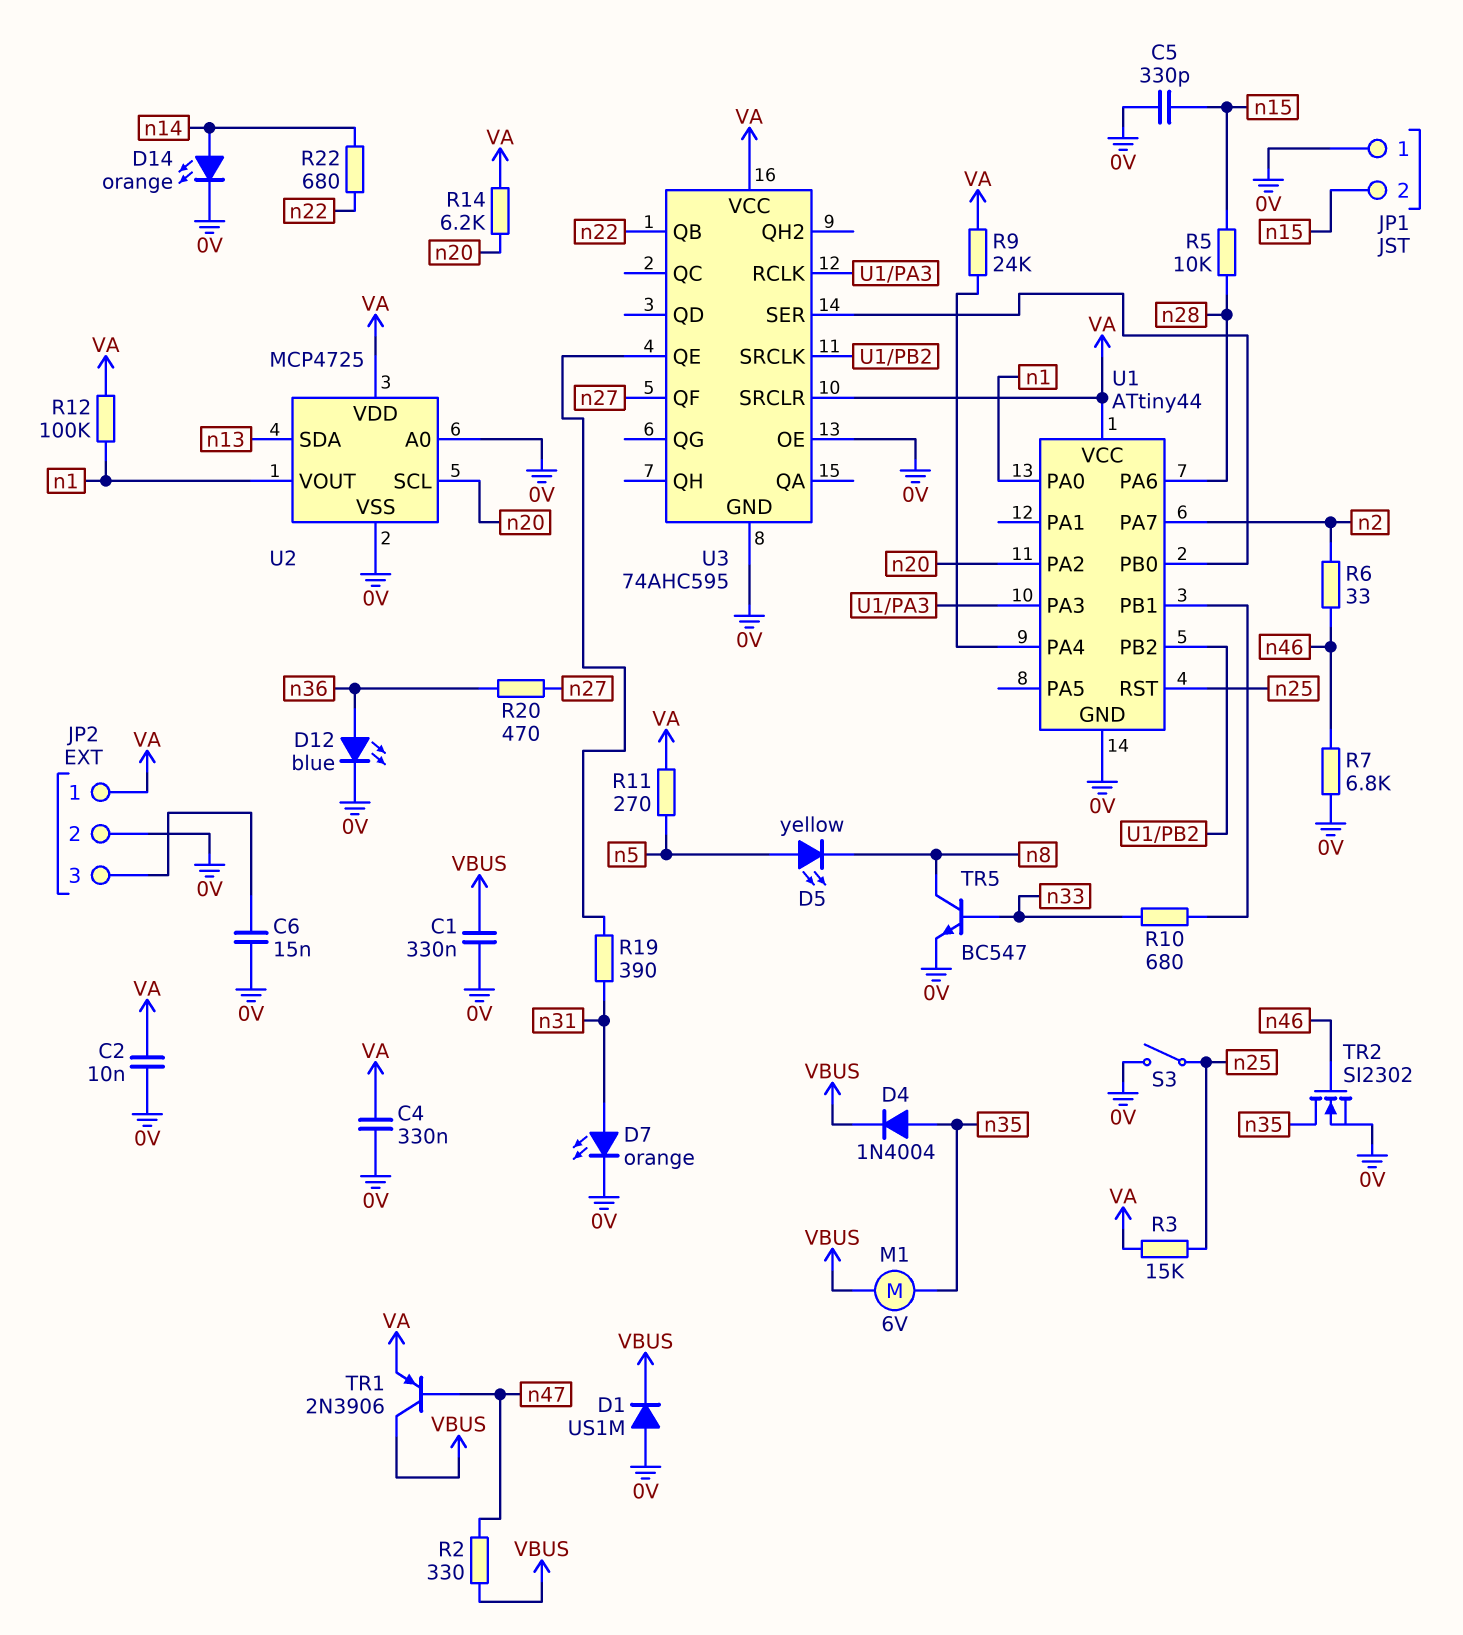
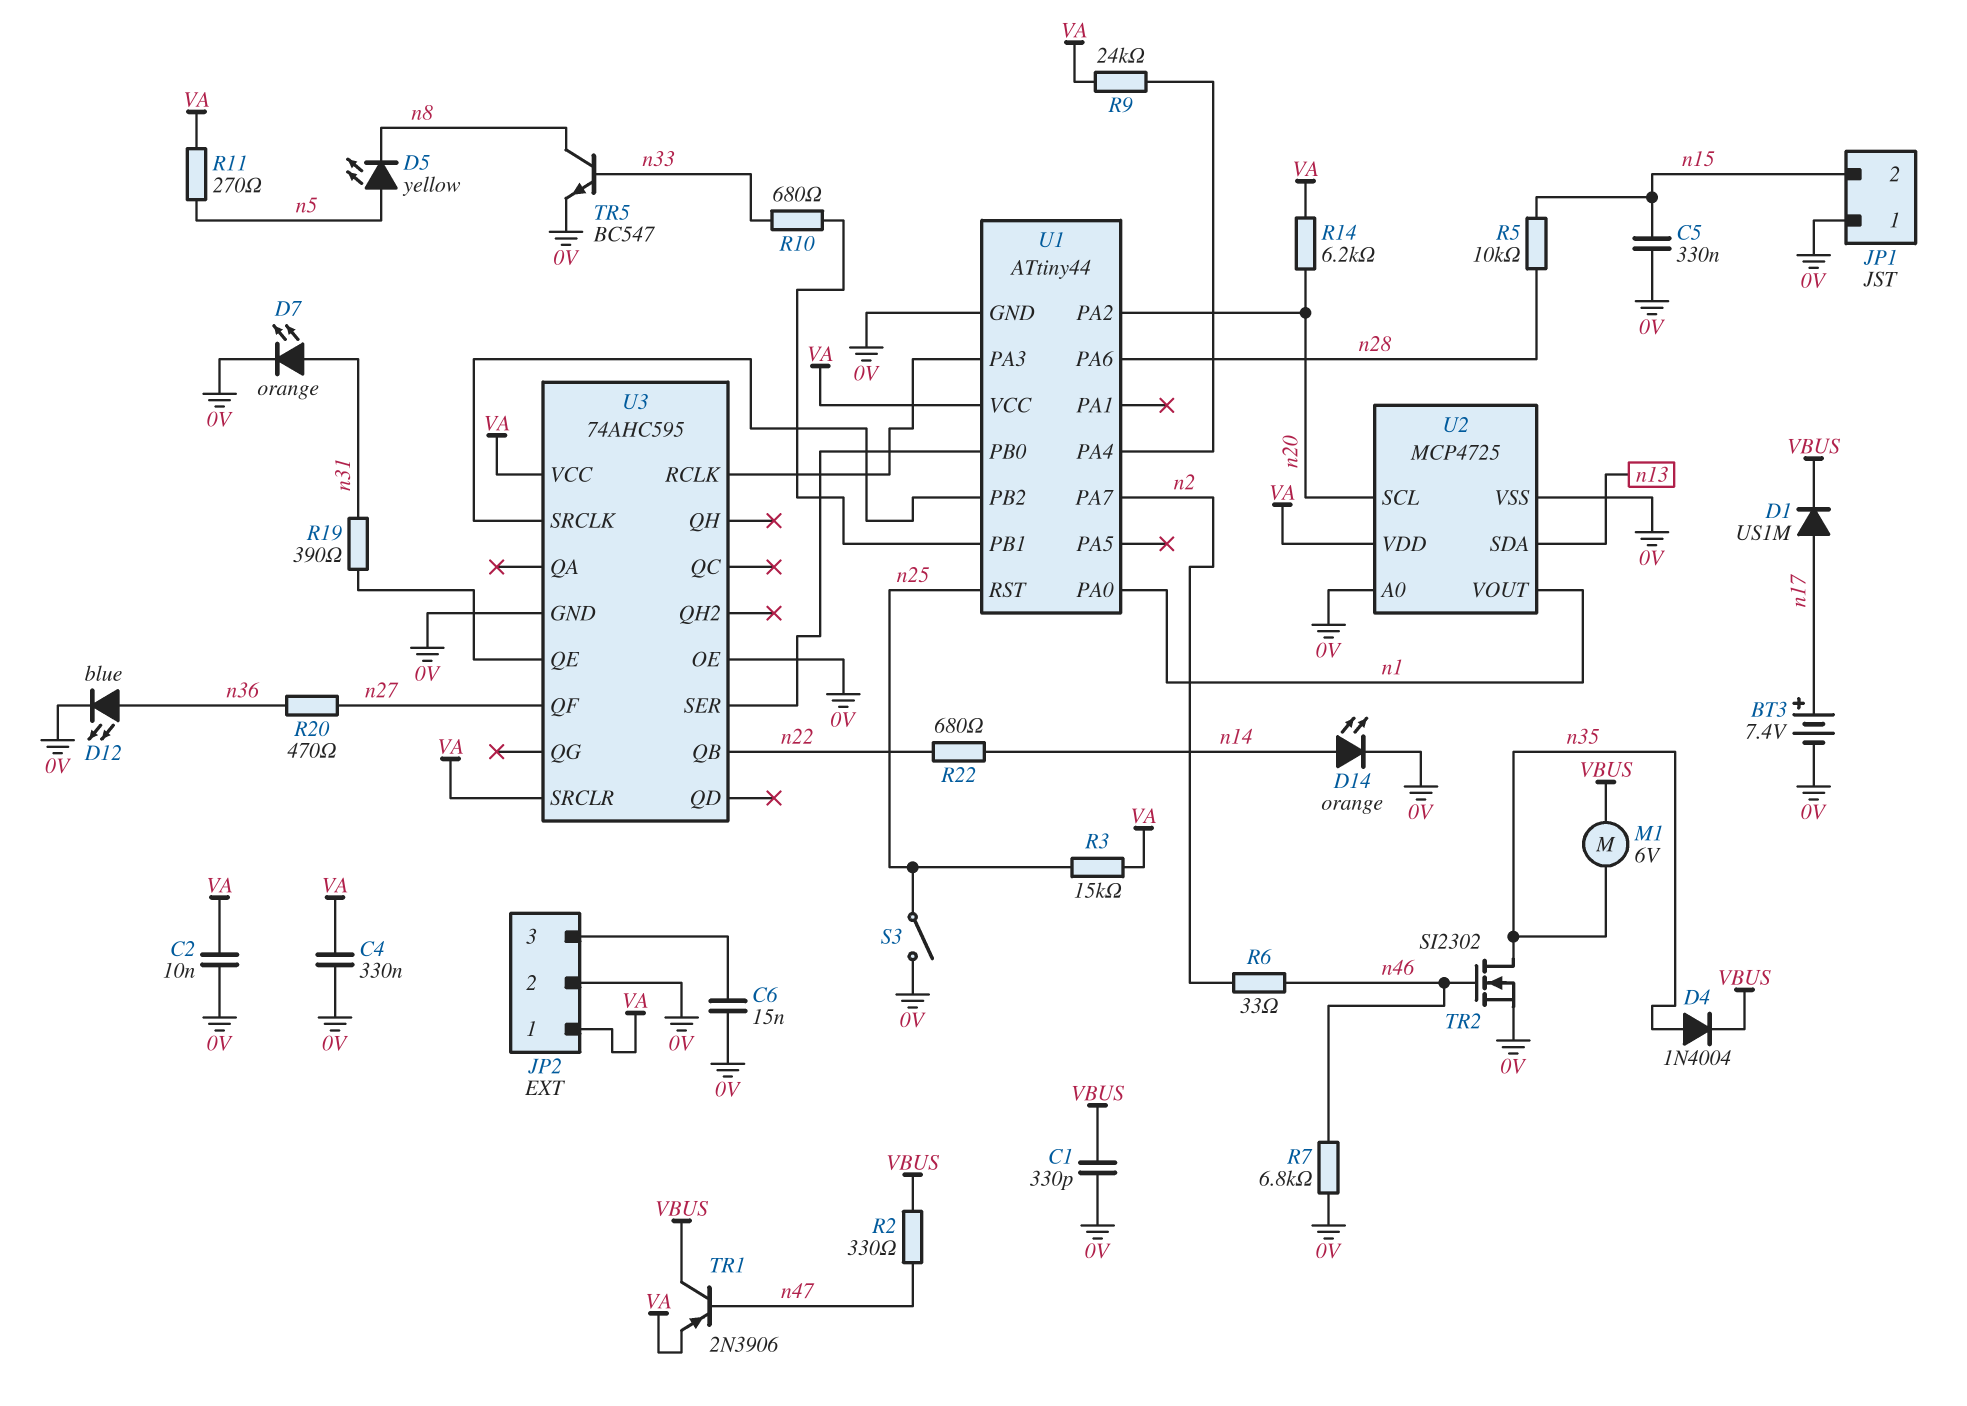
BT3: none -> 7.4V (plus n17, minus 0V)
C1: 330nF (0V, VBUS) -> 330pF (0V, VBUS)
C5: 330pF (0V, n15) -> 330nF (0V, n15)
D1: diode US1M (A 0V, K VBUS) -> diode US1M (A n17, K VBUS)
R12: 100k (VA, n1) -> none

